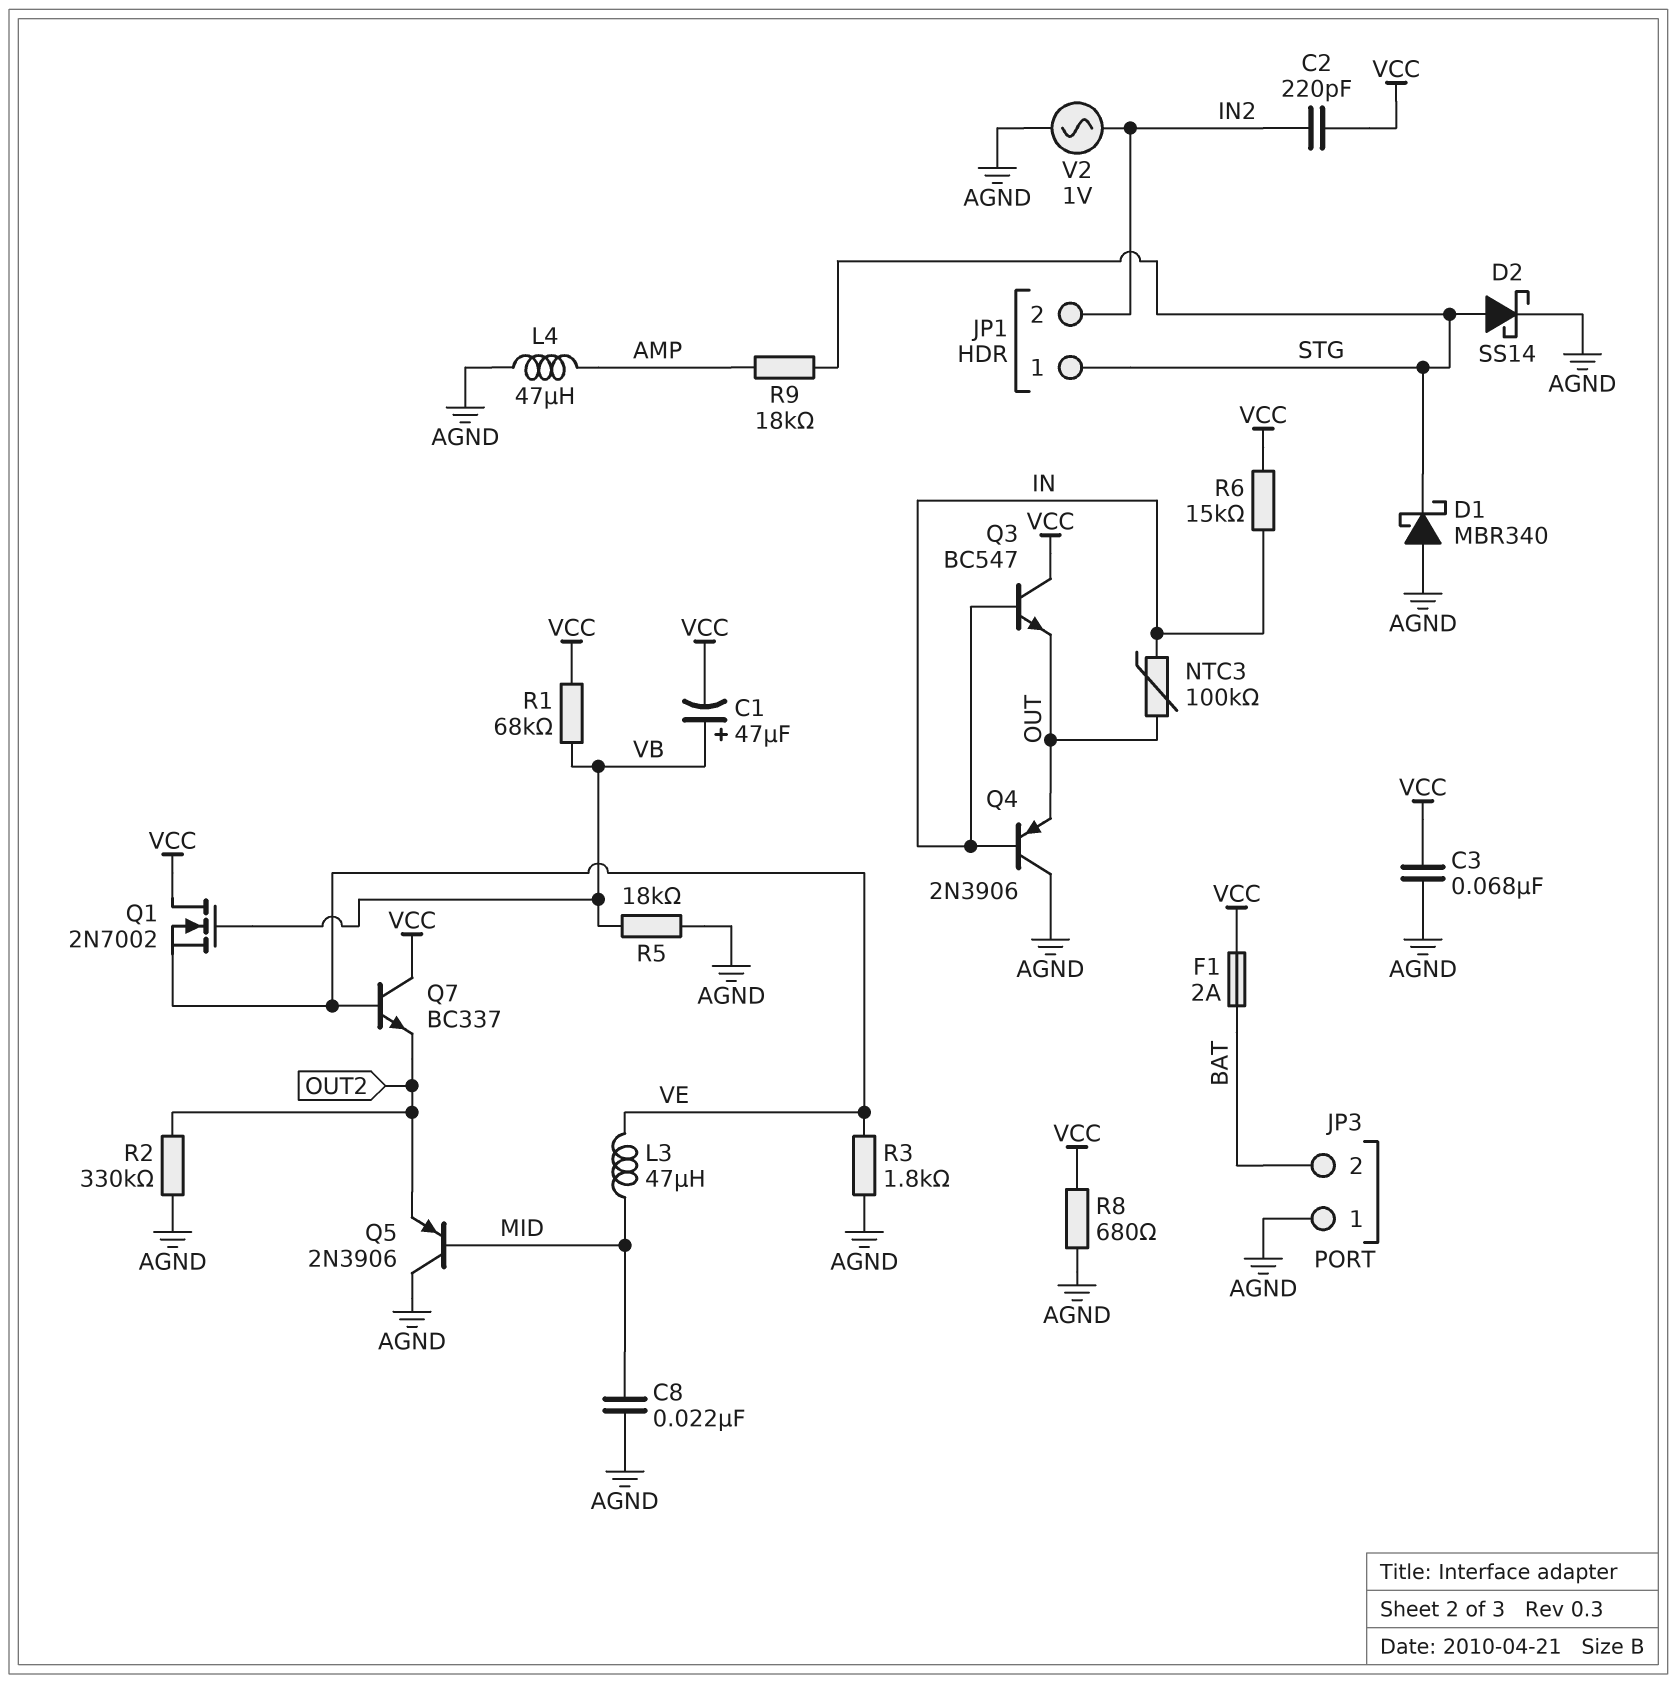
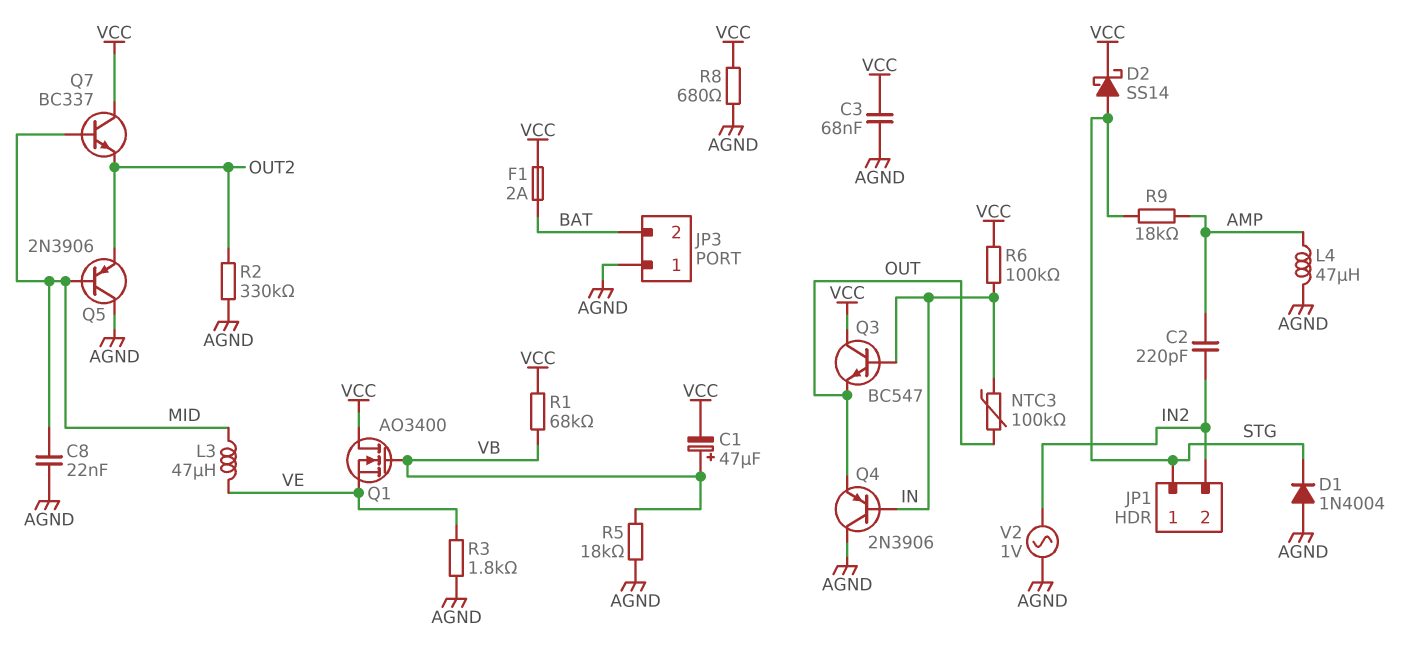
C2: 220pF (IN2, VCC) -> 220pF (AMP, IN2)
D1: schottky MBR340 (A AGND, K STG) -> diode 1N4004 (A AGND, K STG)
D2: schottky SS14 (A STG, K AGND) -> schottky SS14 (A STG, K VCC)
Q1: NMOS 2N7002 (G VB, D VCC, S VE) -> NMOS AO3400 (G VB, D VCC, S VE)
Q7: NPN BC337 (B VE, C VCC, E OUT2) -> NPN BC337 (B MID, C VCC, E OUT2)
R6: 15k (IN, VCC) -> 100k (IN, VCC)

